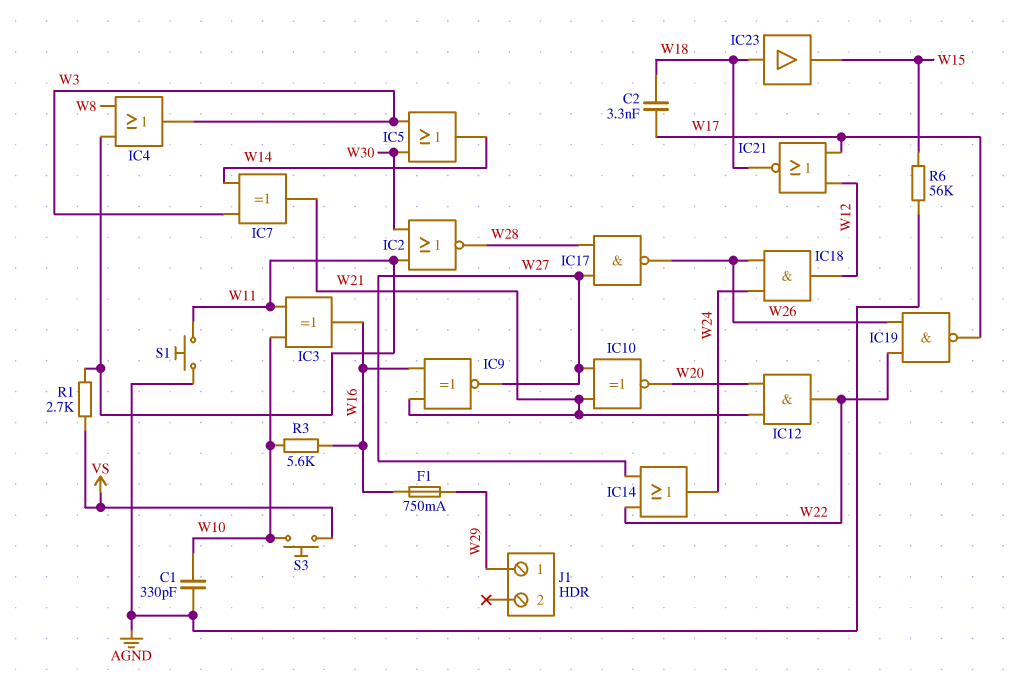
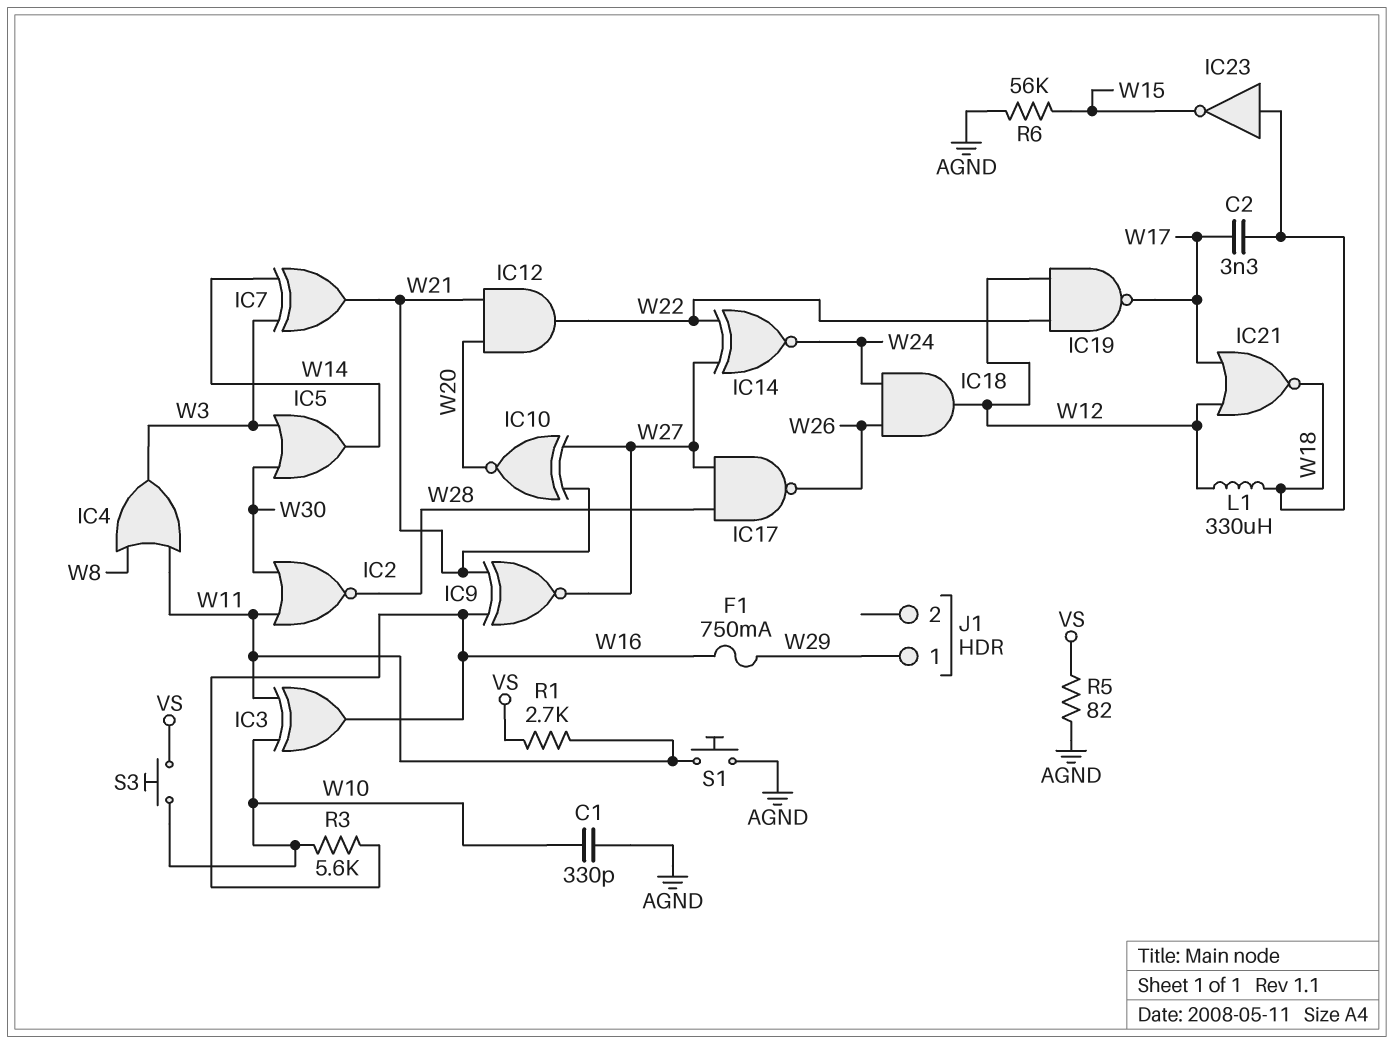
IC14: OR (in W22, in W27, out W24) -> XNOR (in W22, in W27, out W24)
IC19: NAND (in W22, in W26, out W17) -> NAND (in W12, in W22, out W17)
IC23: buffer (in W18, out W15) -> NOT (in W18, out W15)
L1: none -> 330uH (W12, W18)
R5: none -> 82 (AGND, VS)

